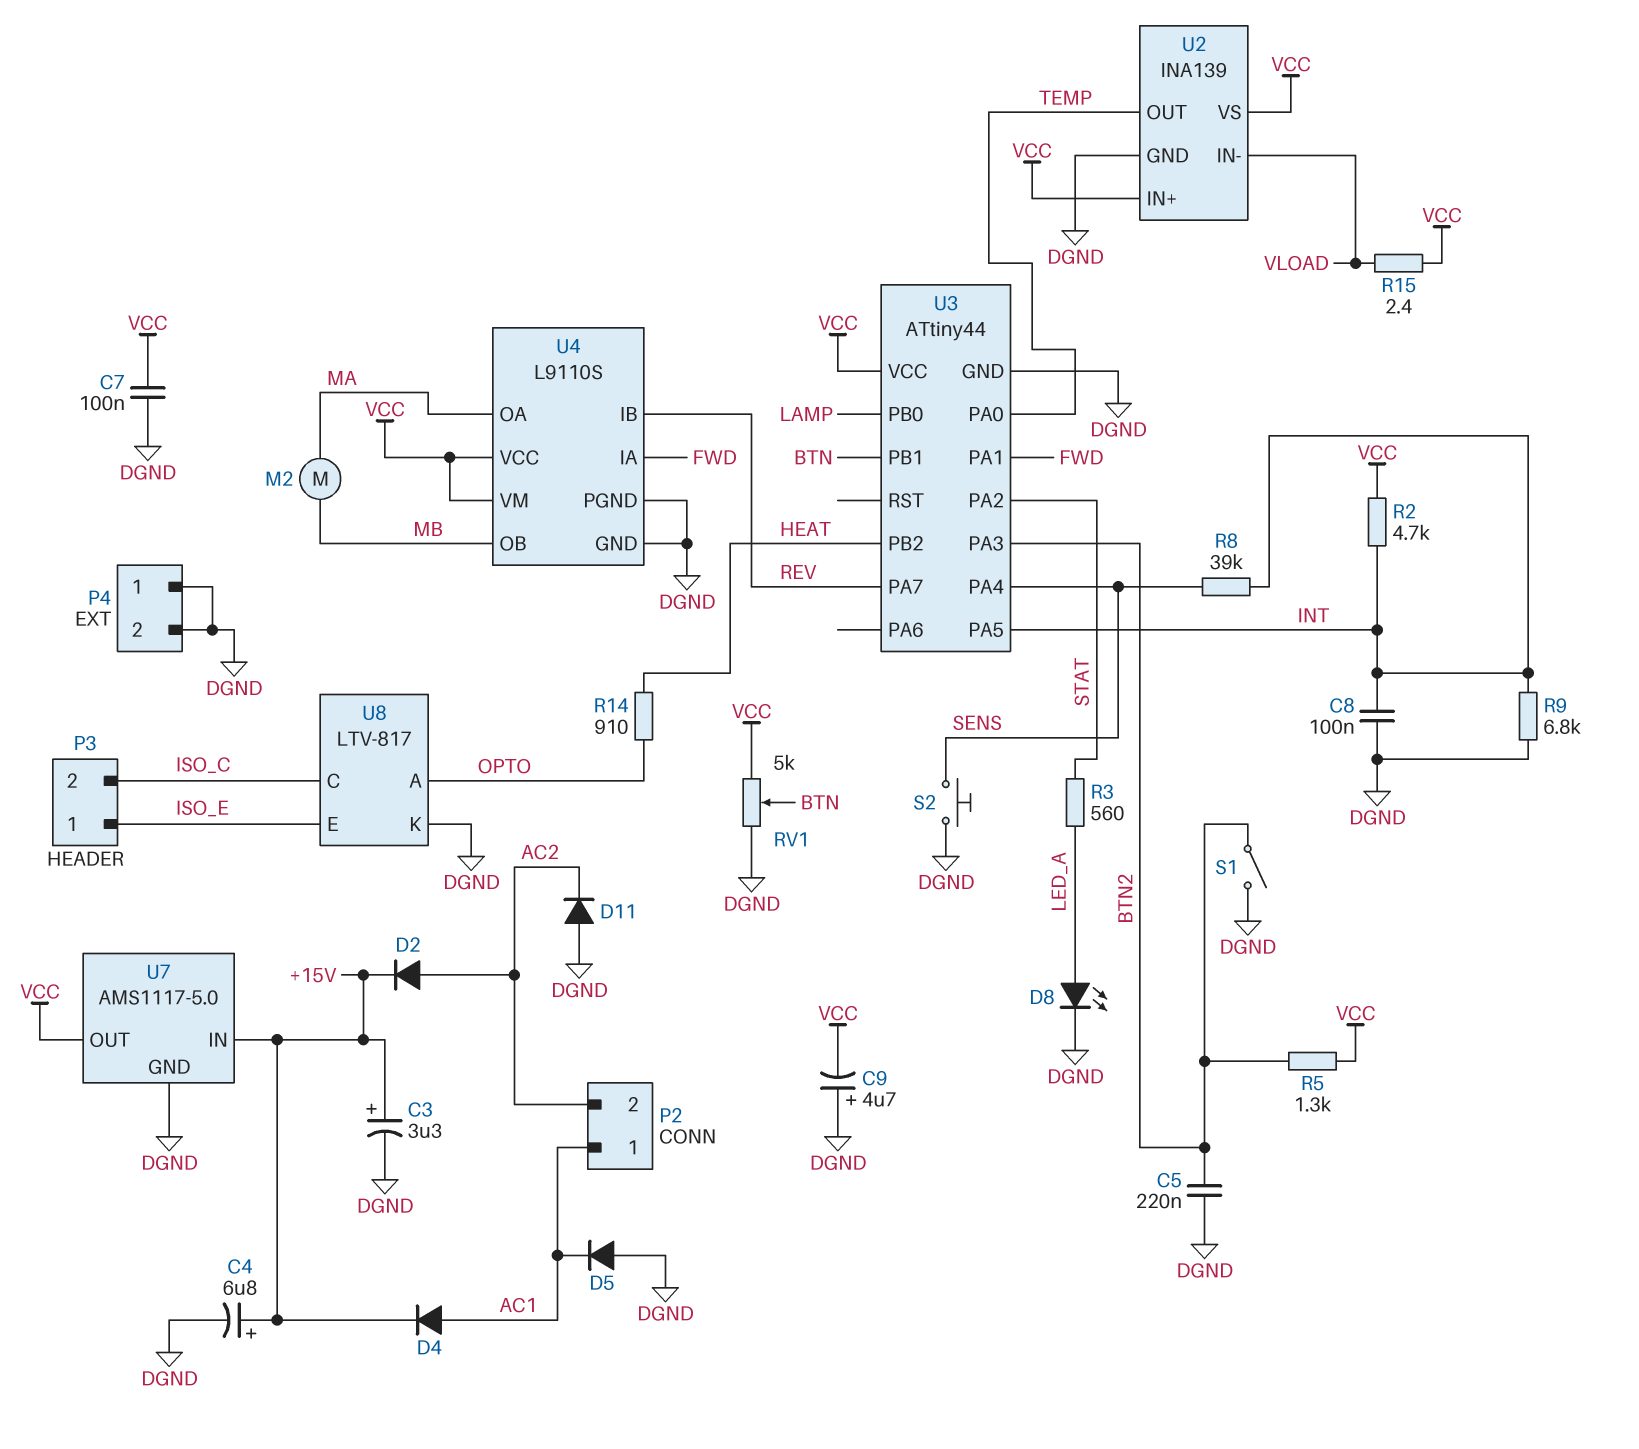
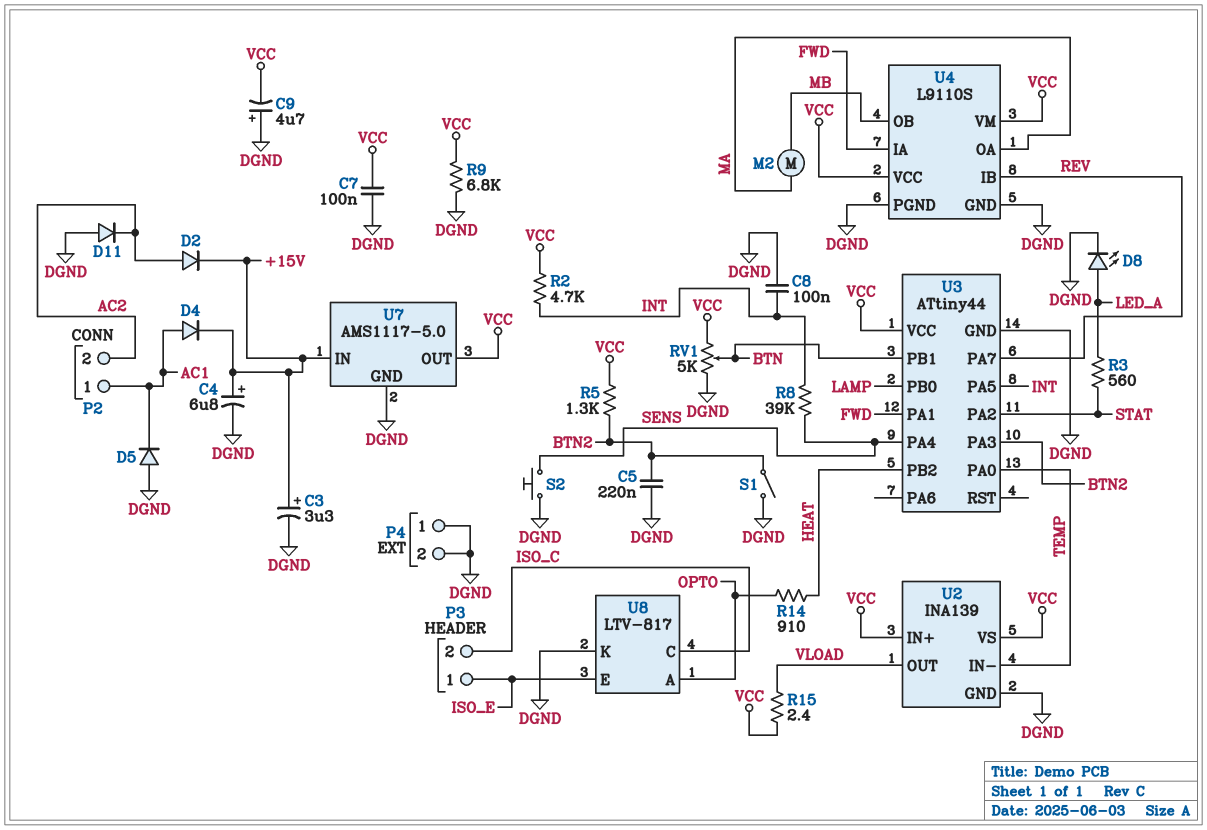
R9: 6.8k (DGND, INT) -> 6.8k (DGND, VCC)
U2 pin IN-: VLOAD -> TEMP
U2 pin OUT: TEMP -> VLOAD

